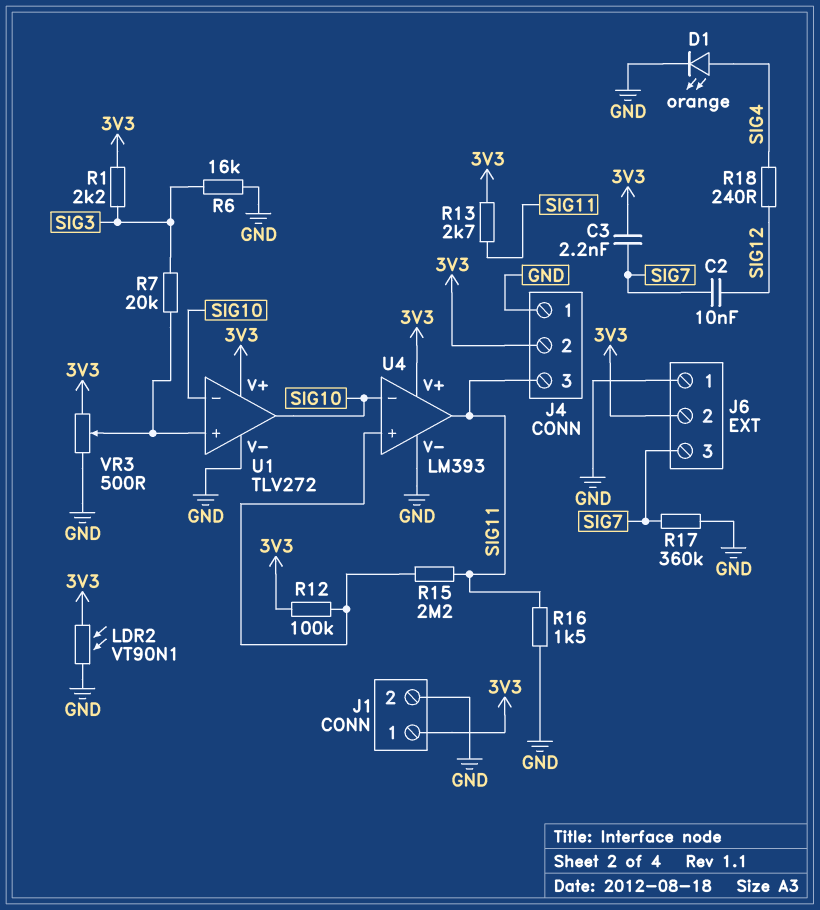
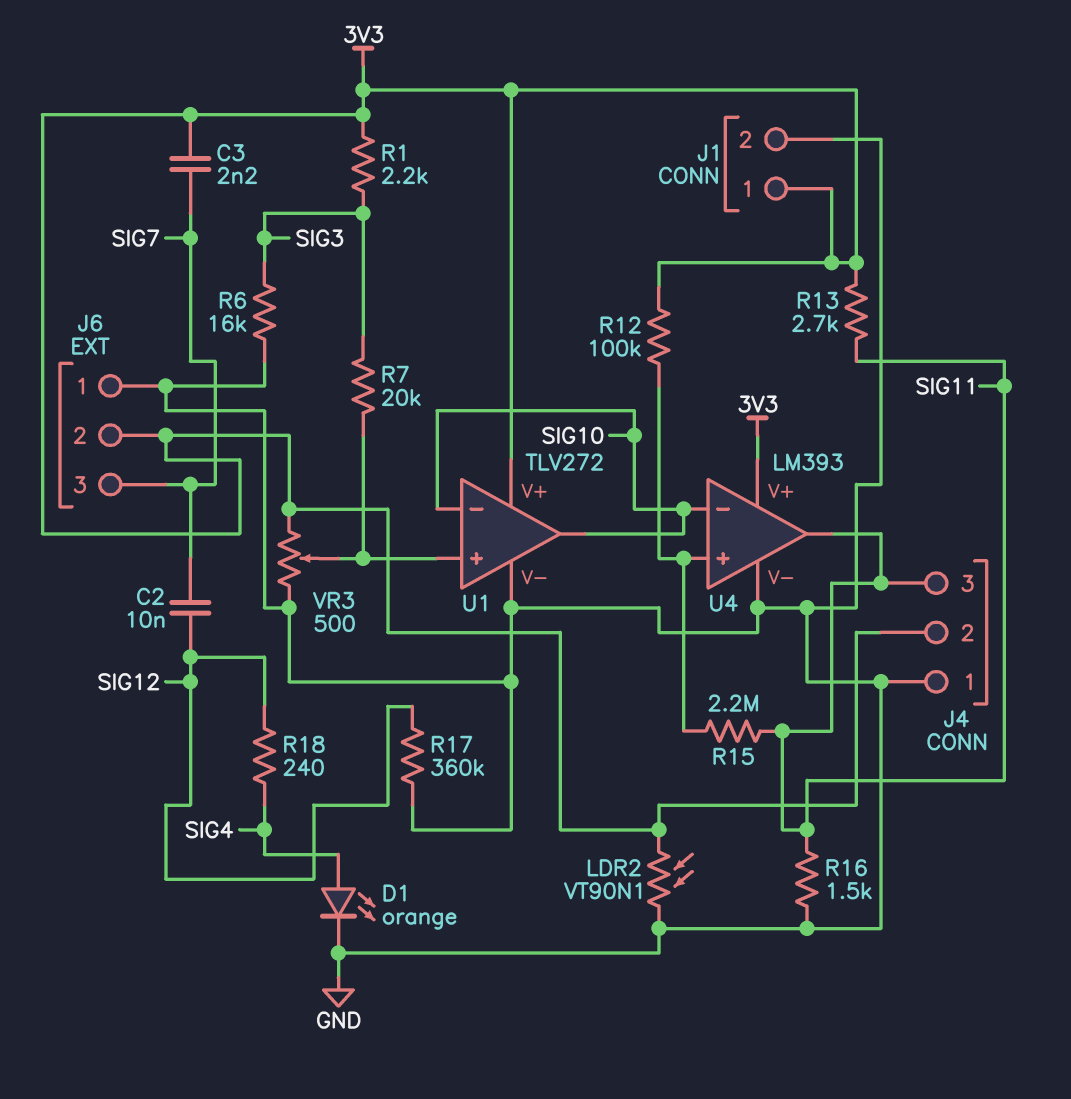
R17: 360k (GND, SIG7) -> 360k (GND, SIG12)

